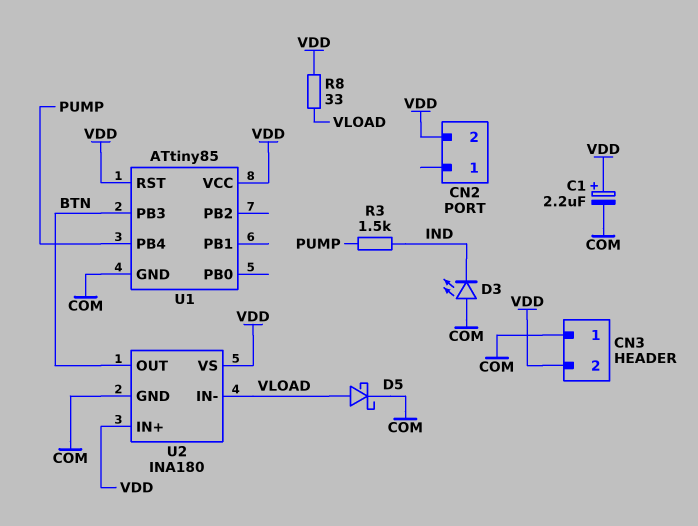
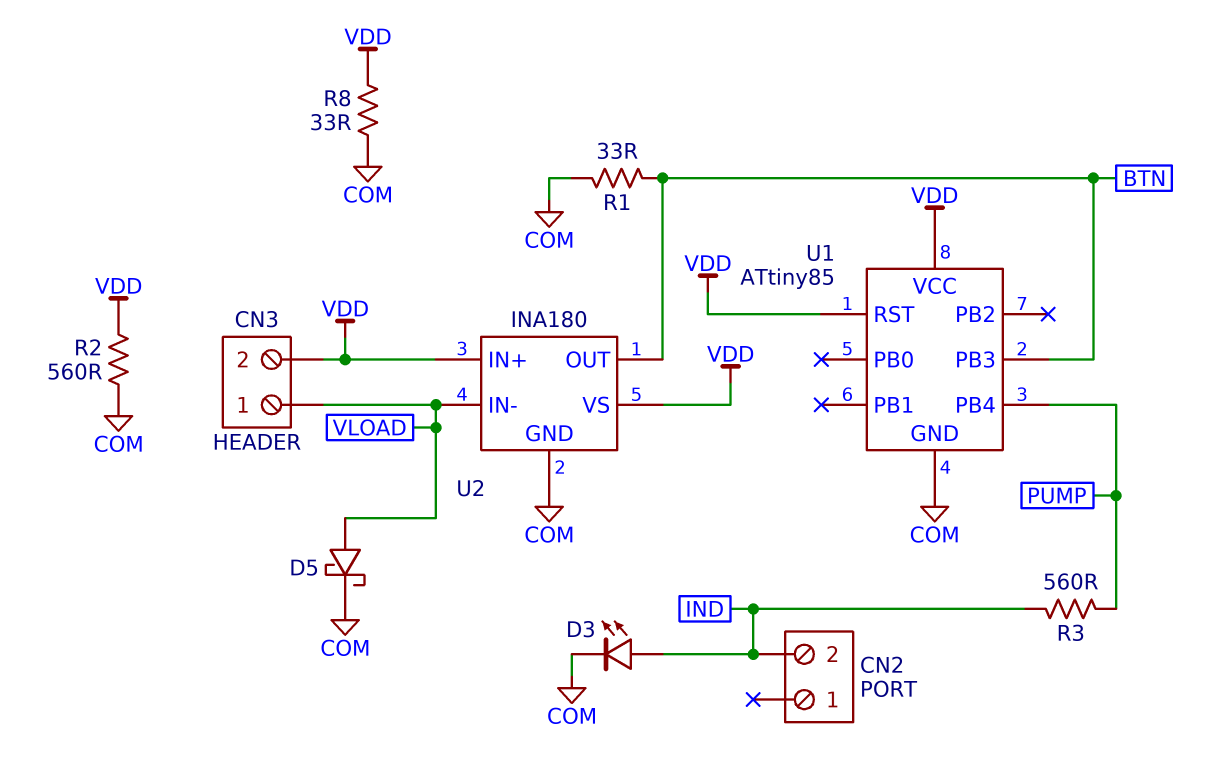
C1: 2.2uF (plus VDD, minus COM) -> none
CN2 pin 2: VDD -> IND
CN3 pin 1: COM -> VLOAD
D3: LED (A COM, K IND) -> LED (A IND, K COM)
R1: none -> 33 (BTN, COM)
R2: none -> 560 (COM, VDD)
R3: 1.5k (IND, PUMP) -> 560 (IND, PUMP)
R8: 33 (VDD, VLOAD) -> 33 (COM, VDD)

